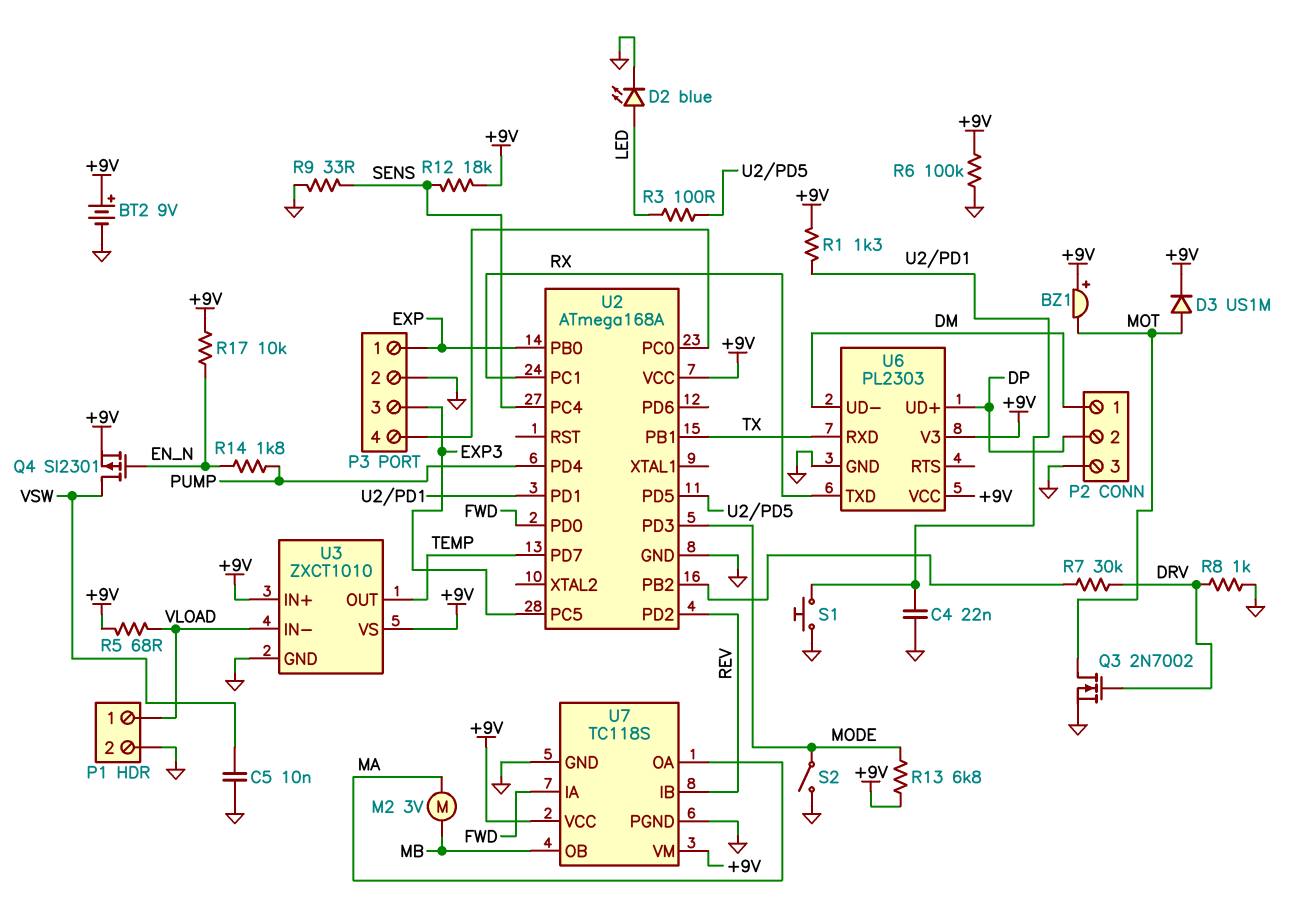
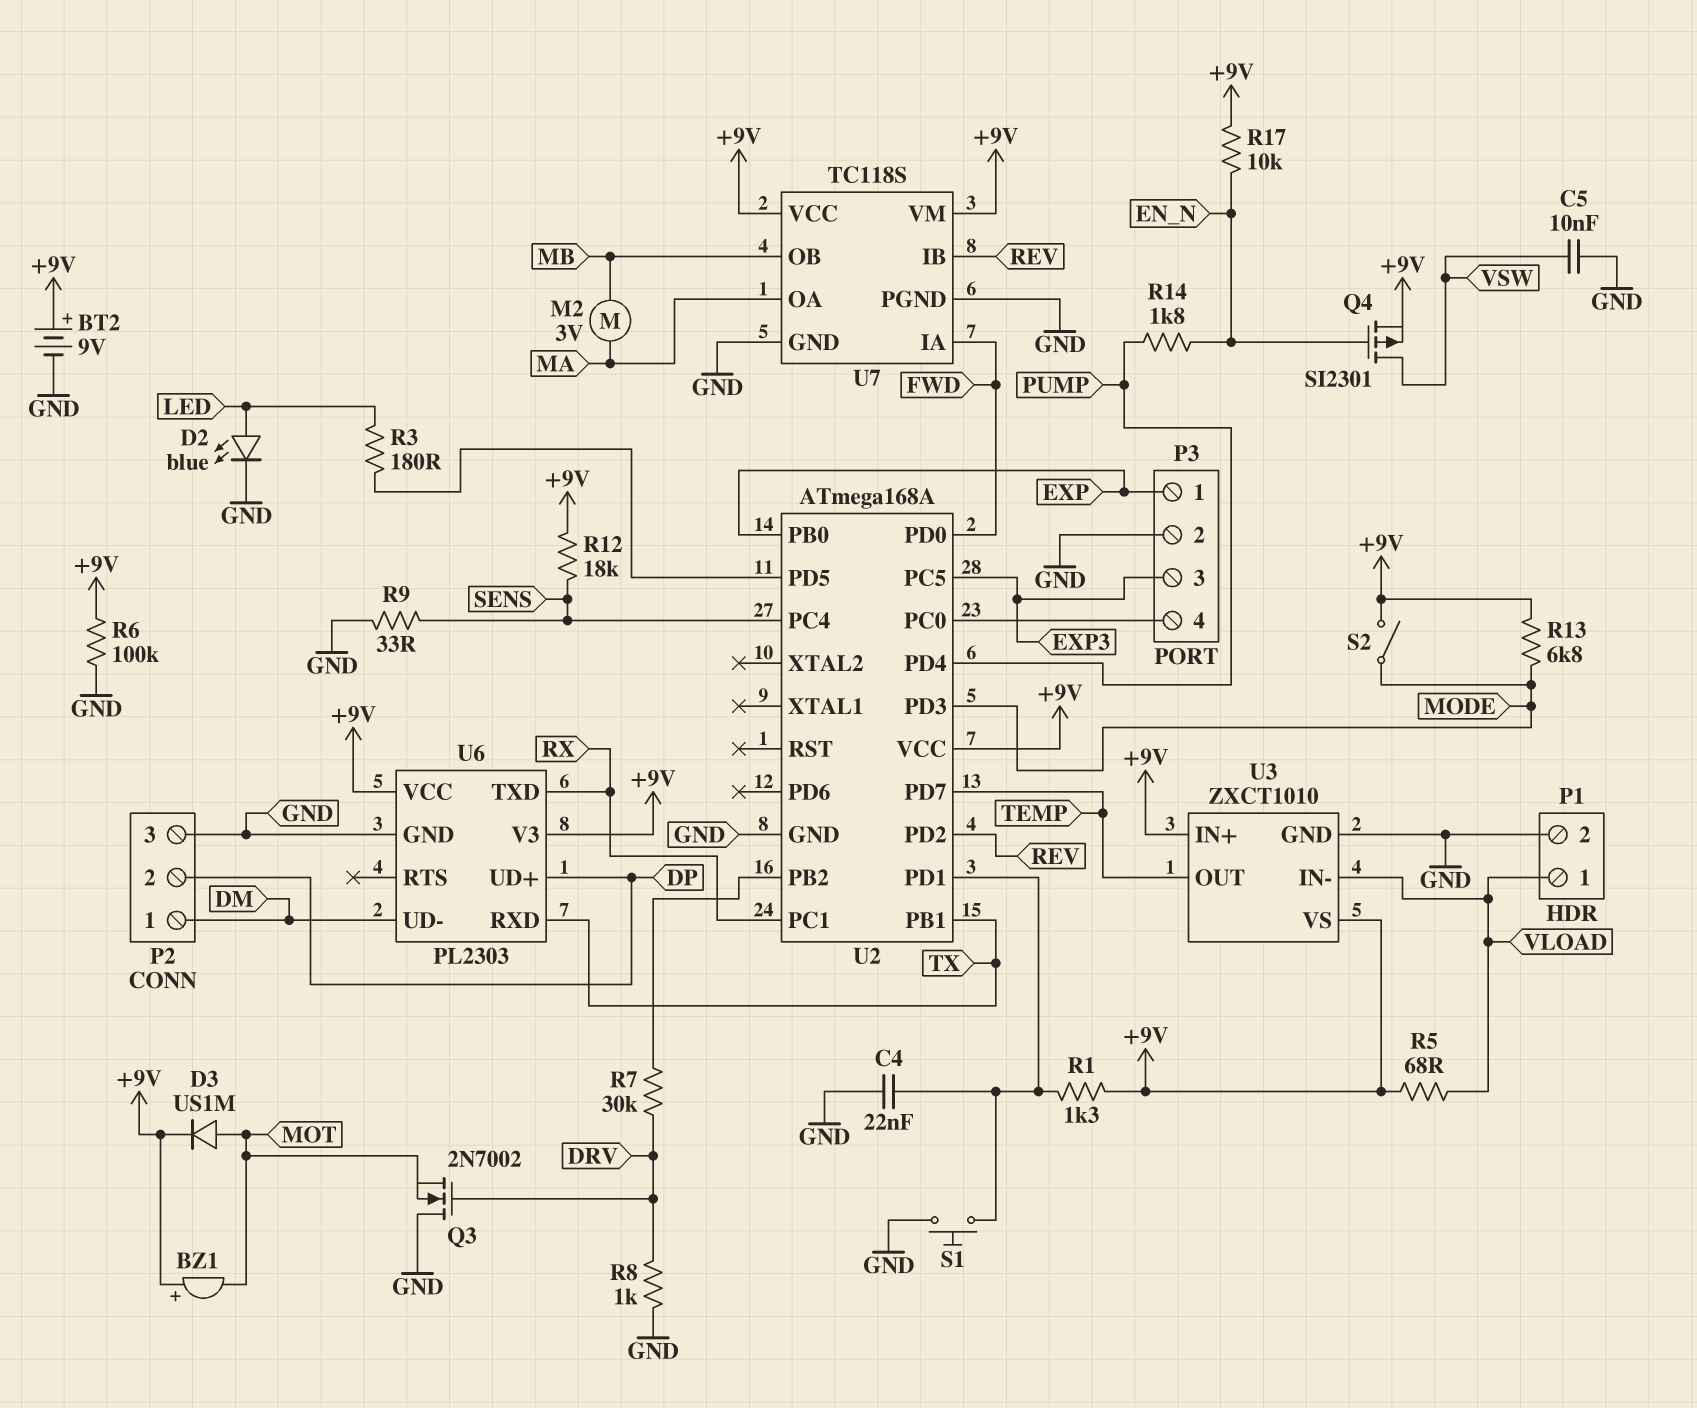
Q3: NMOS 2N7002 (G DRV, D MOT, S GND) -> NMOS 2N7002 (G DRV, D GND, S MOT)
R3: 100 (LED, U2/PD5) -> 180 (LED, U2/PD5)
S2: switch (GND, MODE) -> switch (+9V, MODE)

